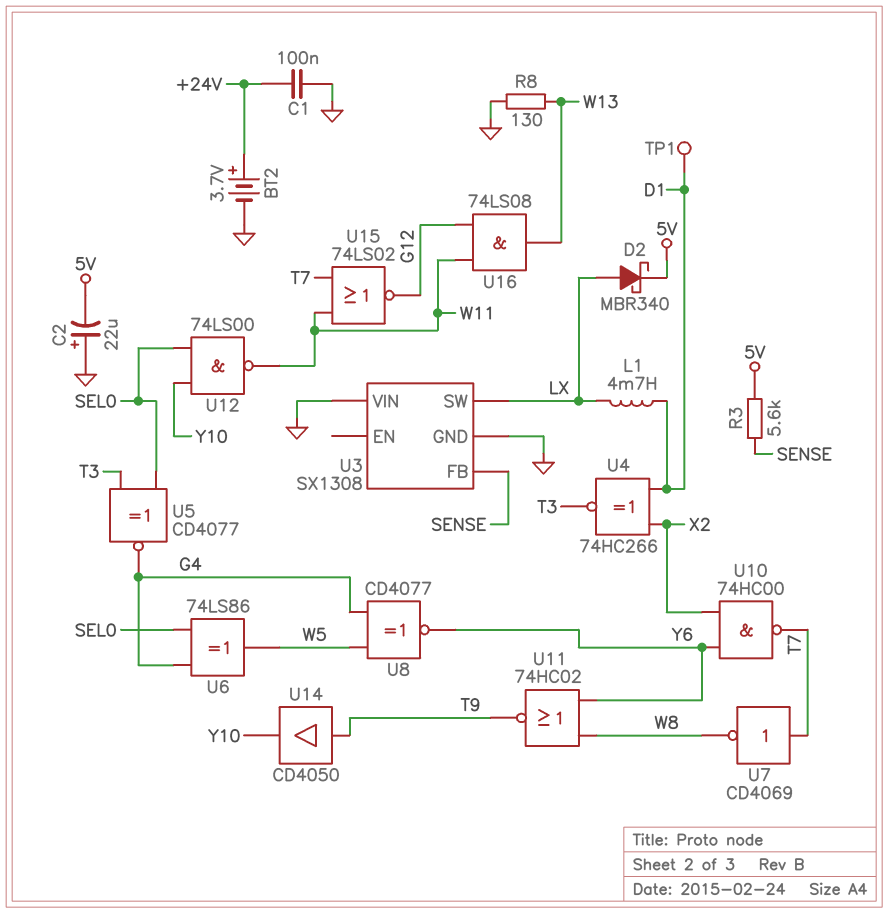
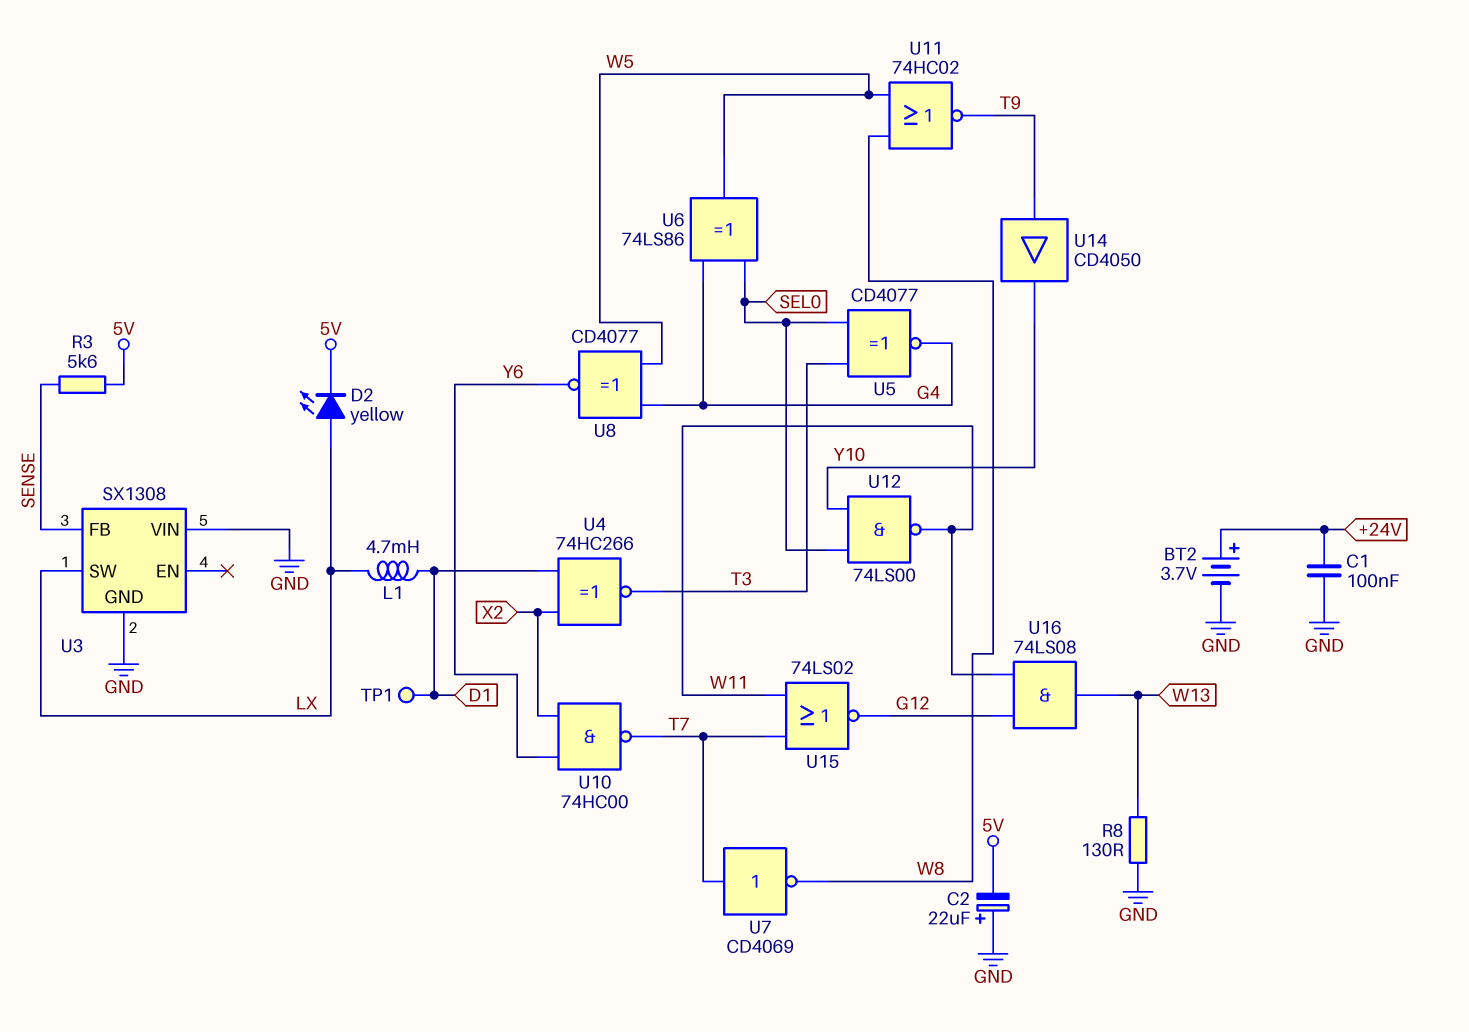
D2: schottky MBR340 (A LX, K 5V) -> LED yellow (A LX, K 5V)
U11: NOR 74HC02 (in W8, in Y6, out T9) -> NOR 74HC02 (in W5, in W8, out T9)

